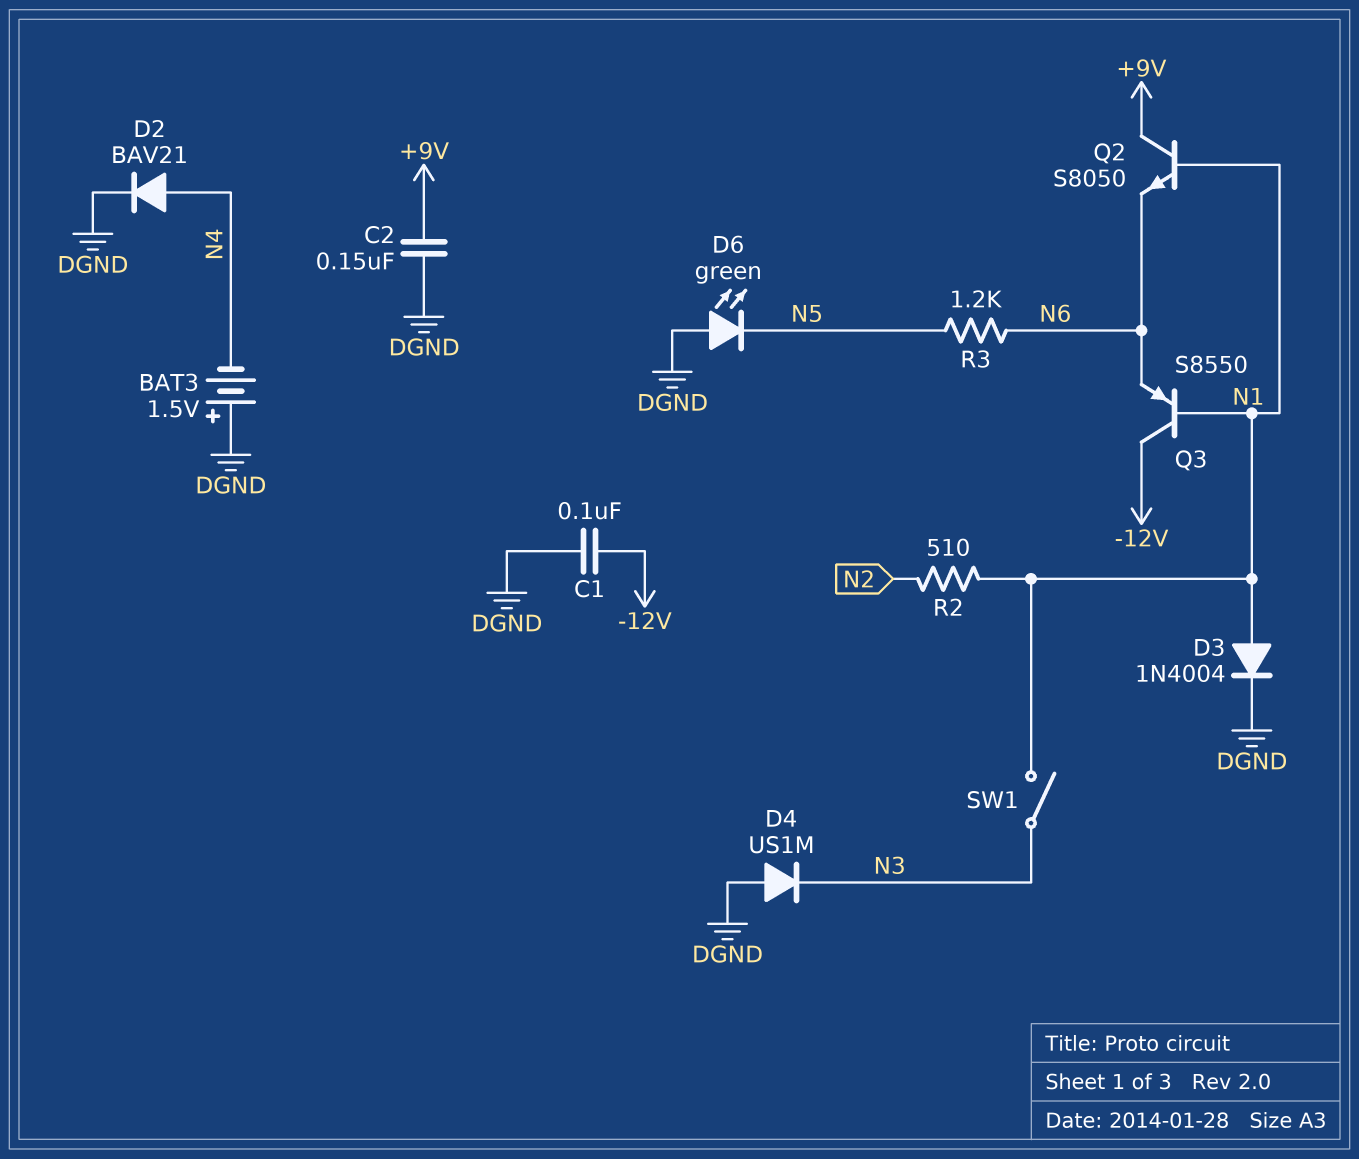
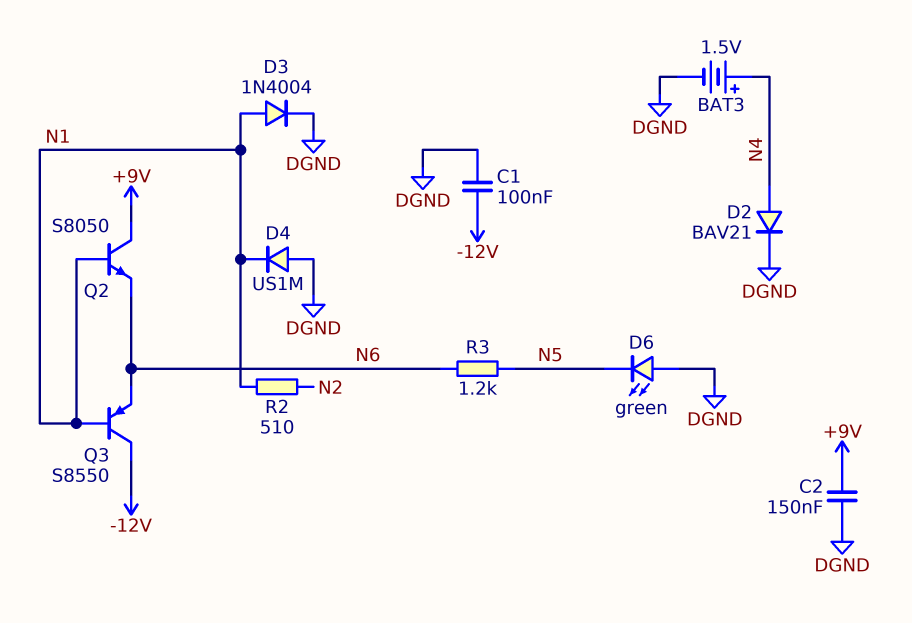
BAT3: 1.5V (plus DGND, minus N4) -> 1.5V (plus N4, minus DGND)
D4: diode US1M (A DGND, K N3) -> diode US1M (A DGND, K N1)
SW1: switch (N1, N3) -> none

